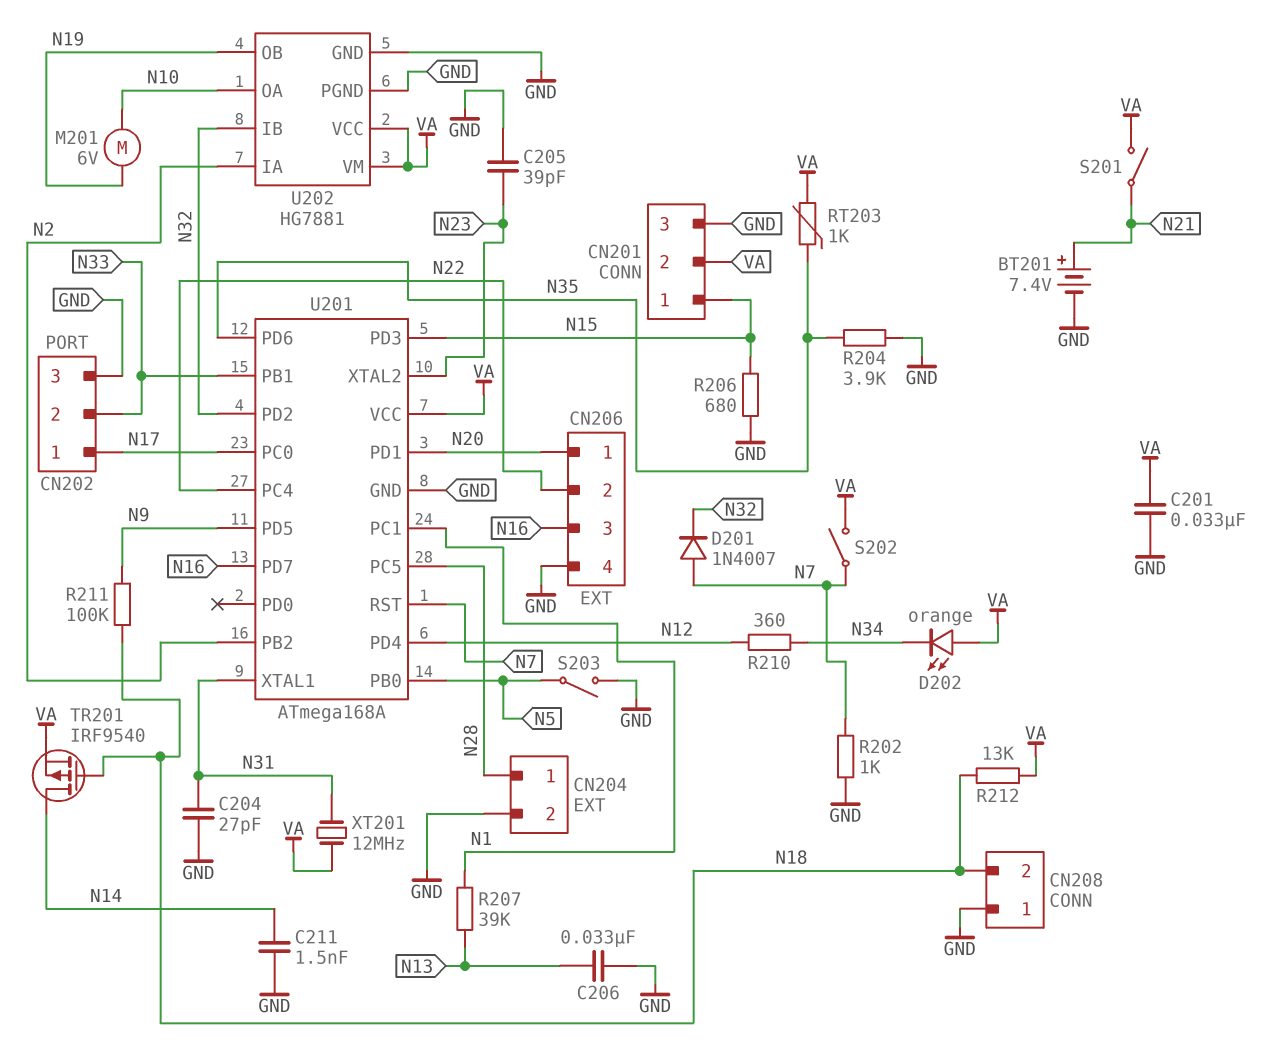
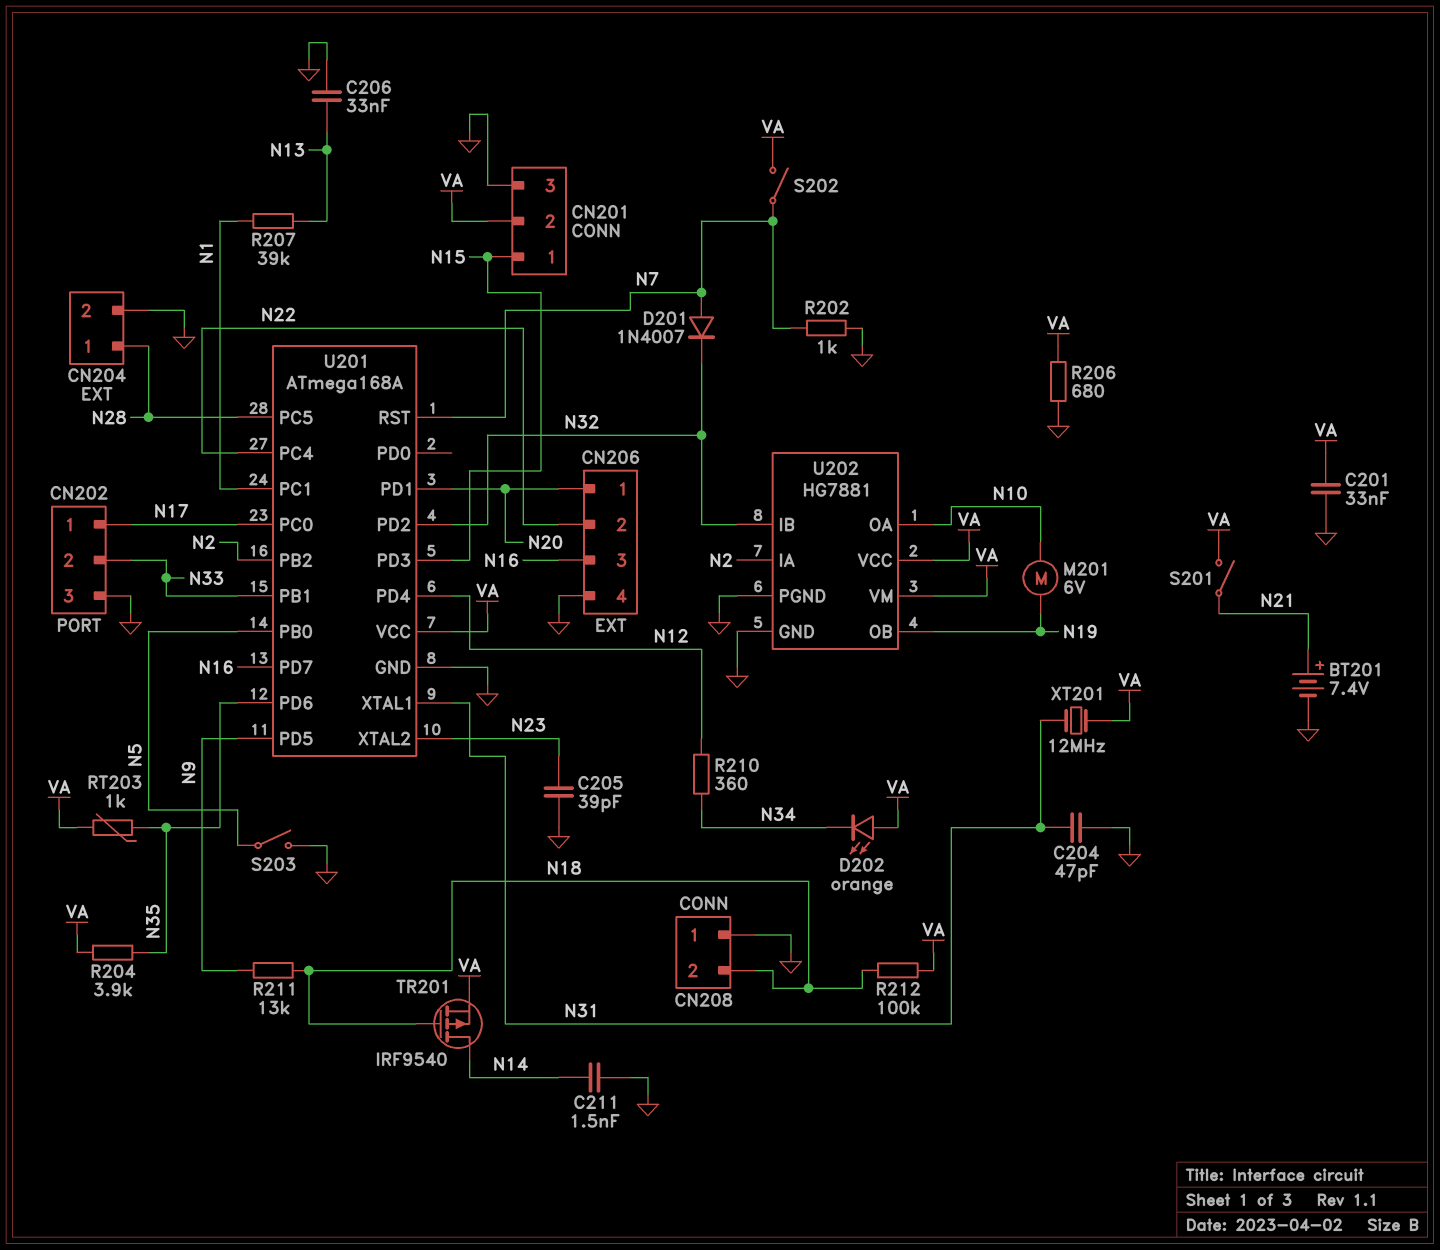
C204: 27pF (GND, N31) -> 47pF (GND, N31)
R204: 3.9k (GND, N35) -> 3.9k (N35, VA)
R206: 680 (GND, N15) -> 680 (GND, VA)
R211: 100k (N9, N18) -> 13k (N9, N18)
R212: 13k (N18, VA) -> 100k (N18, VA)

